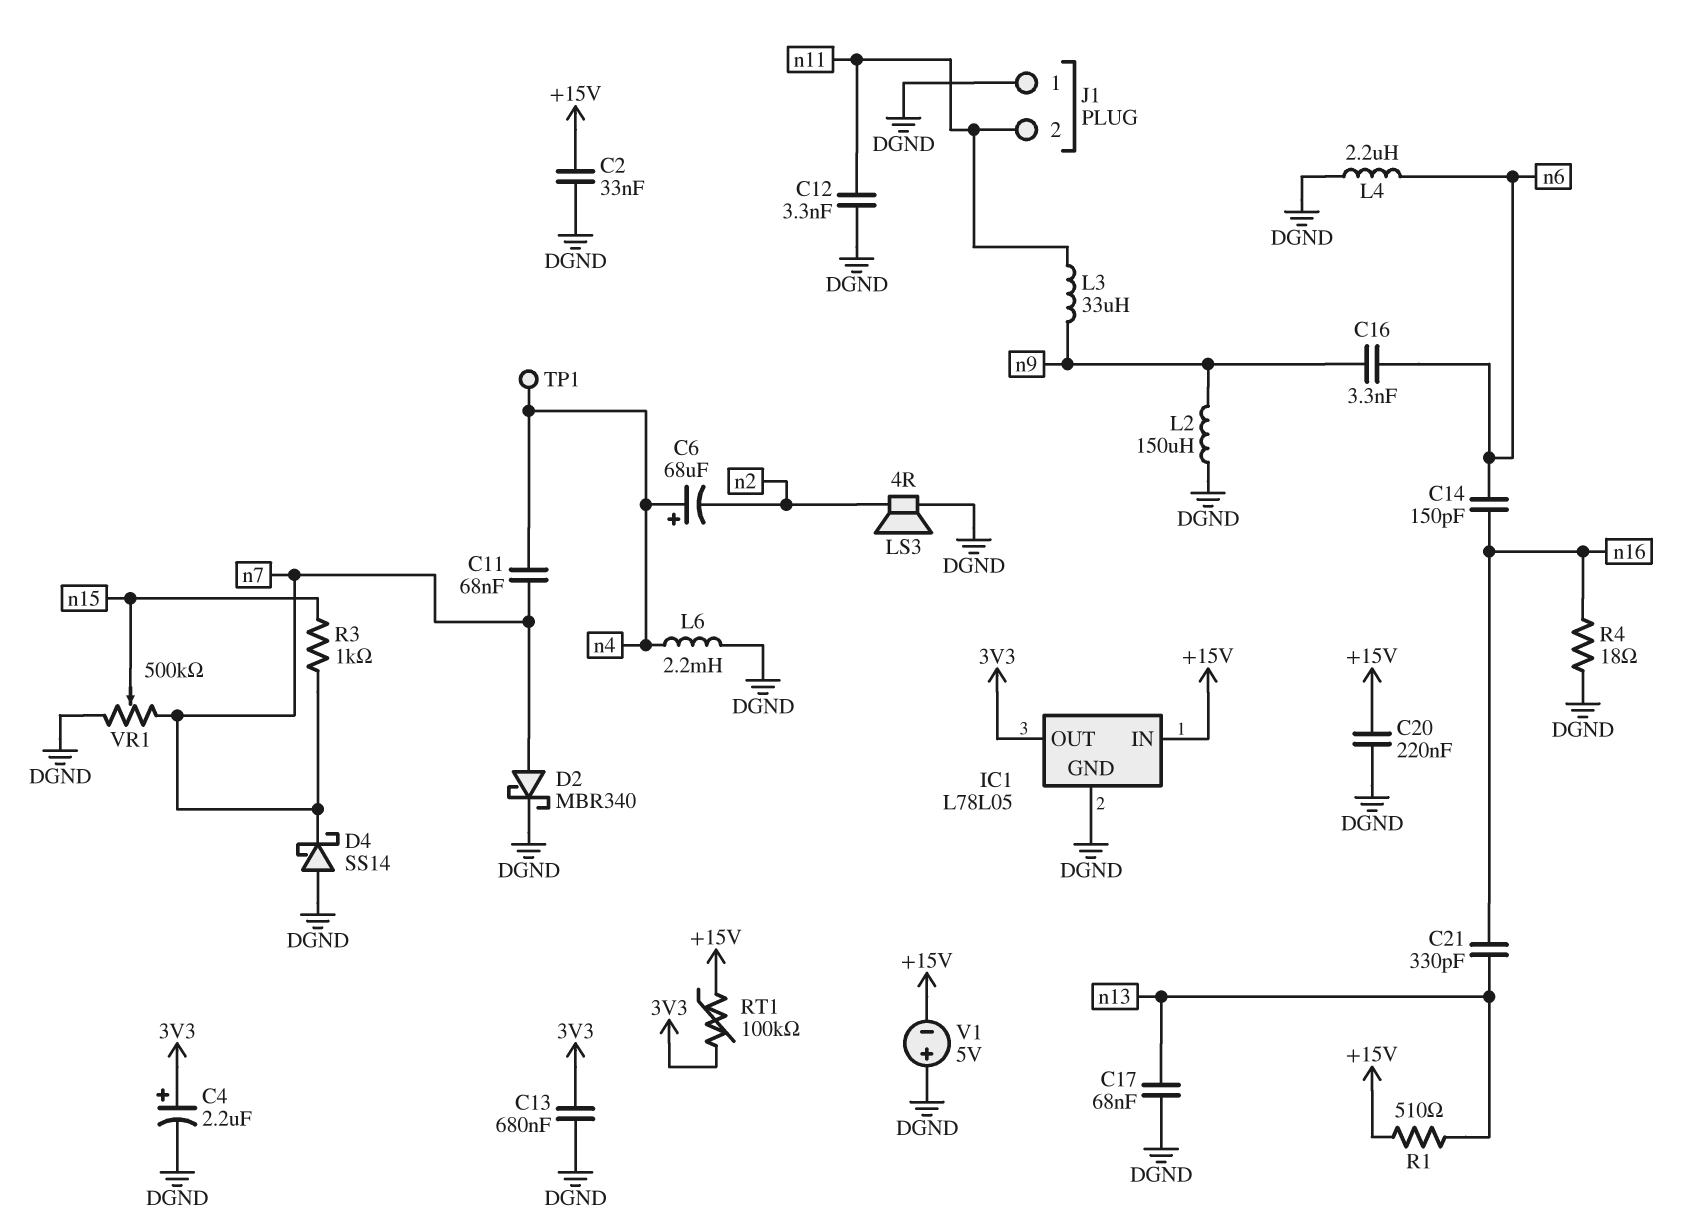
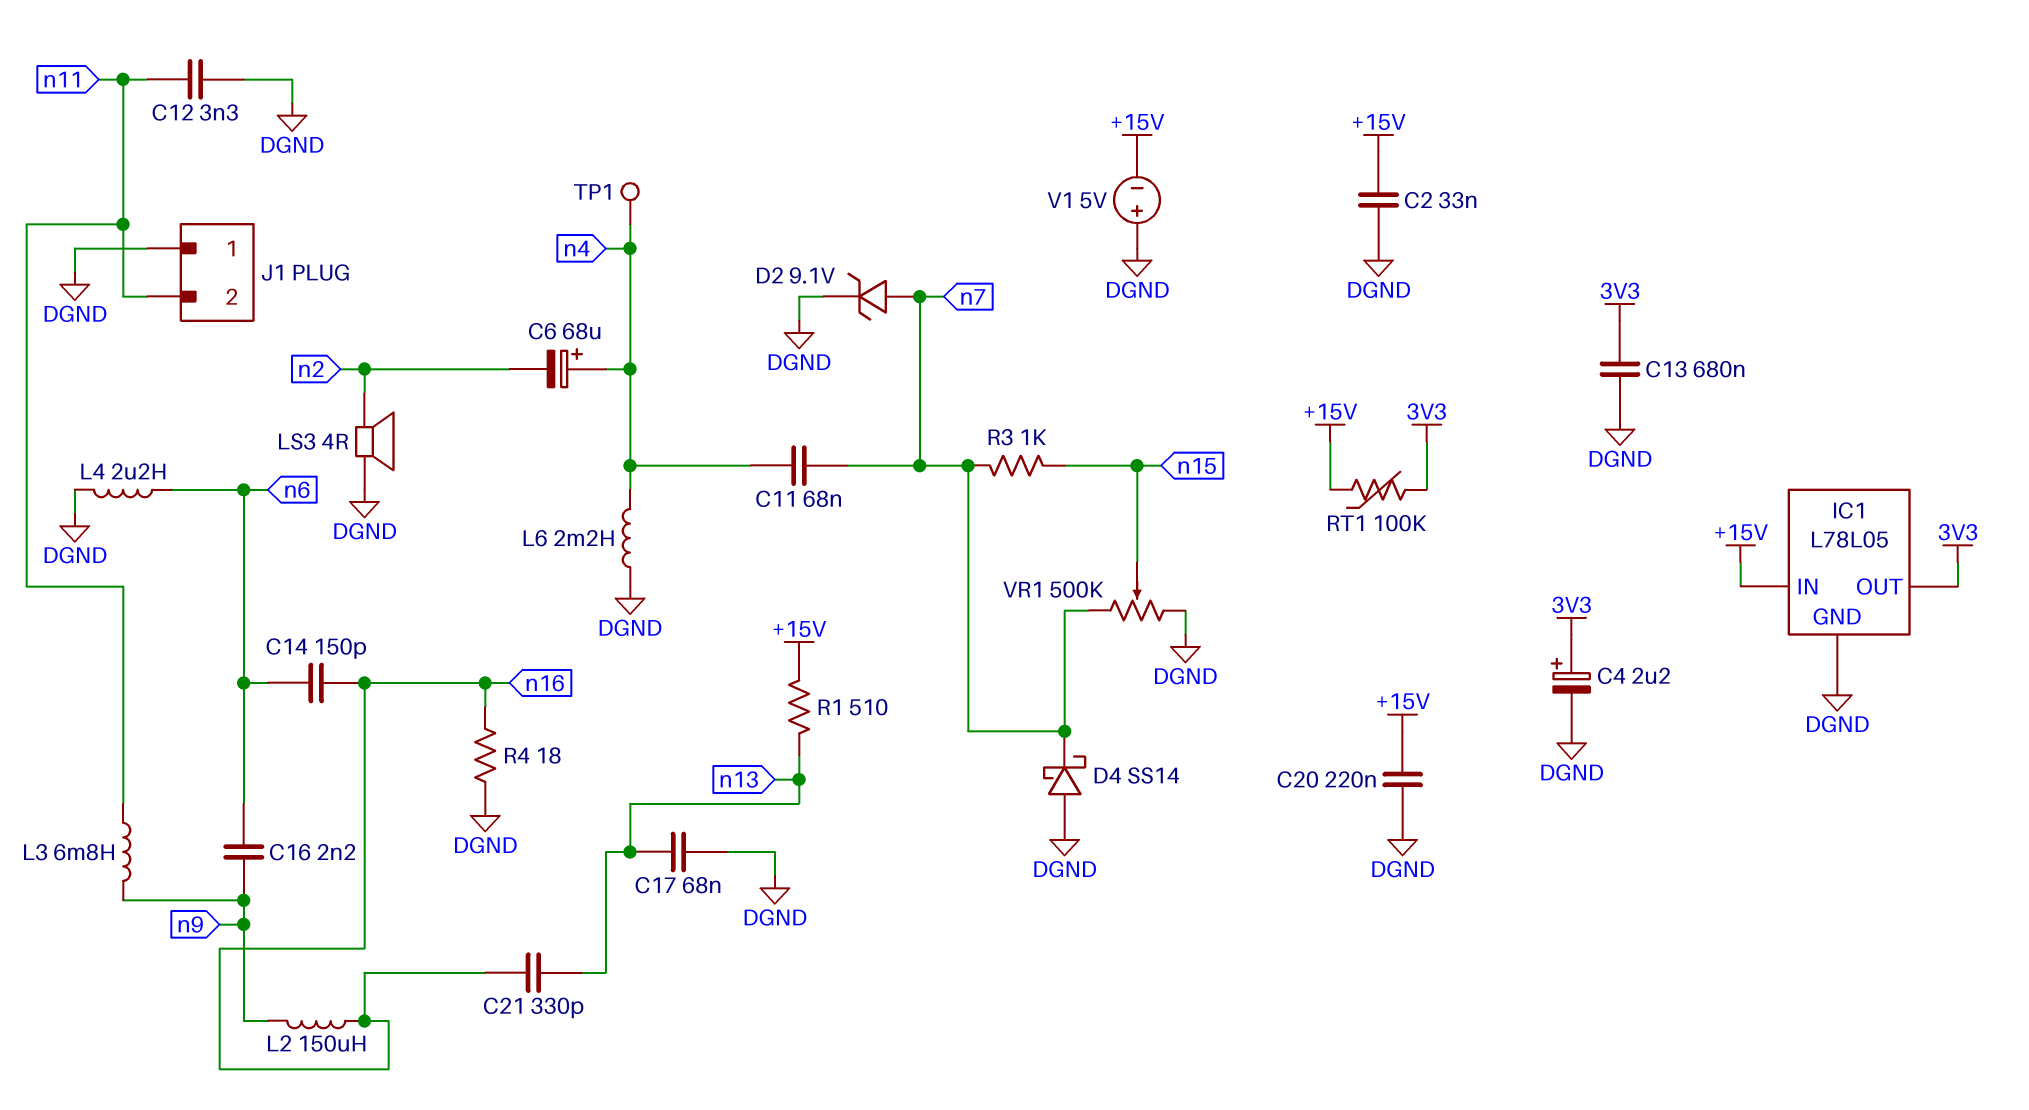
C16: 3.3nF (n6, n9) -> 2.2nF (n6, n9)
D2: schottky MBR340 (A n7, K DGND) -> zener 9.1V (A n7, K DGND)
L2: 150uH (DGND, n9) -> 150uH (n9, n16)
L3: 33uH (n9, n11) -> 6.8mH (n9, n11)

